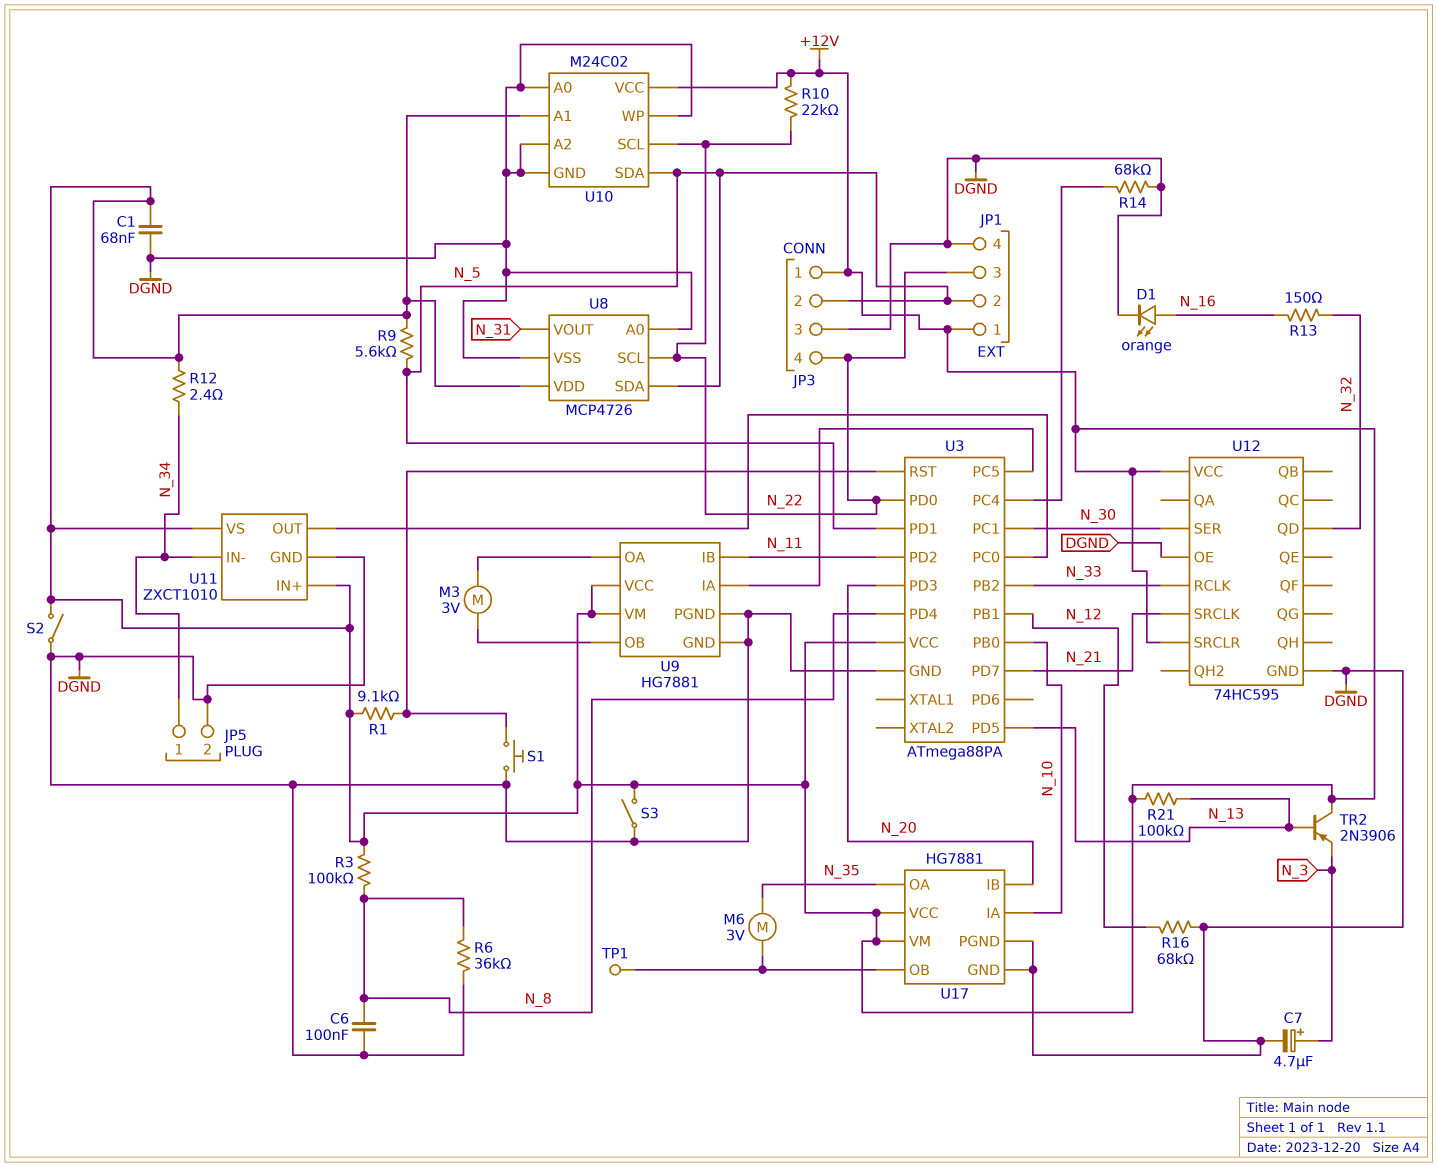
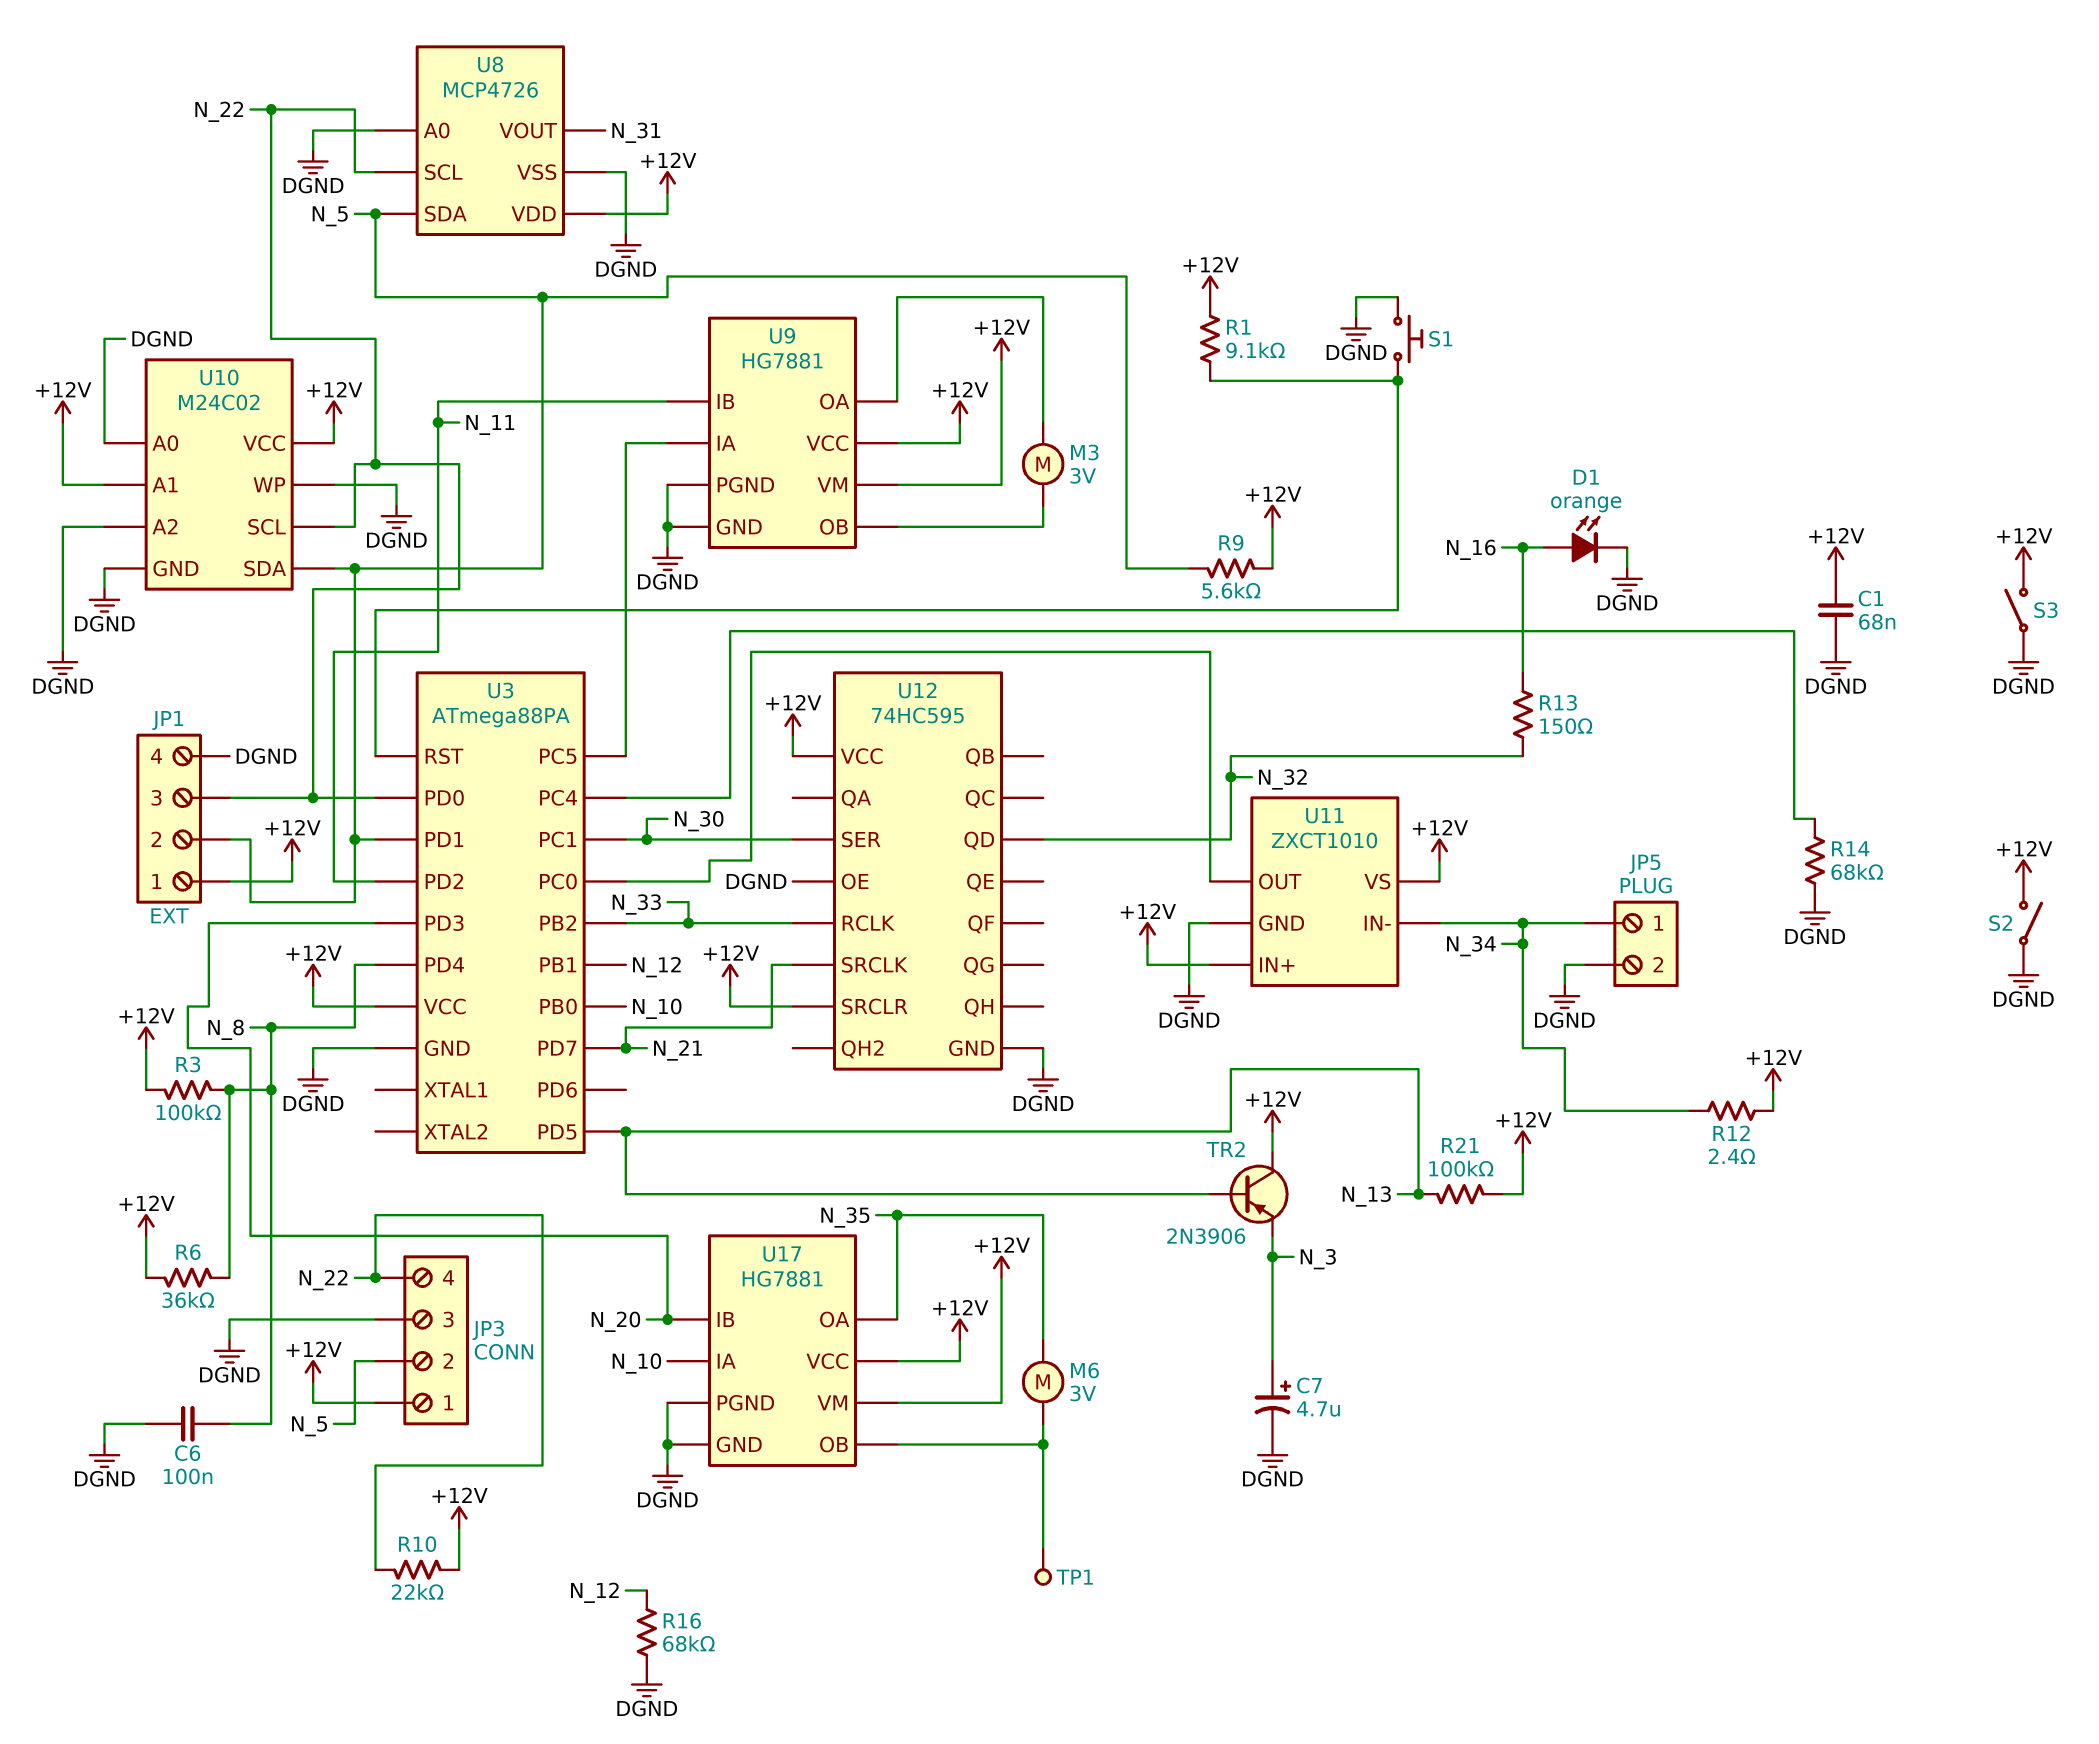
R6: 36k (DGND, N_8) -> 36k (+12V, N_8)

